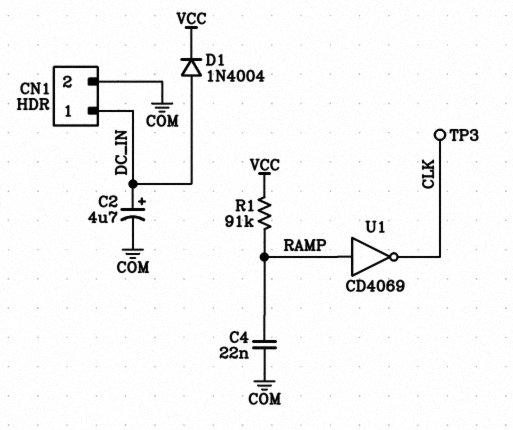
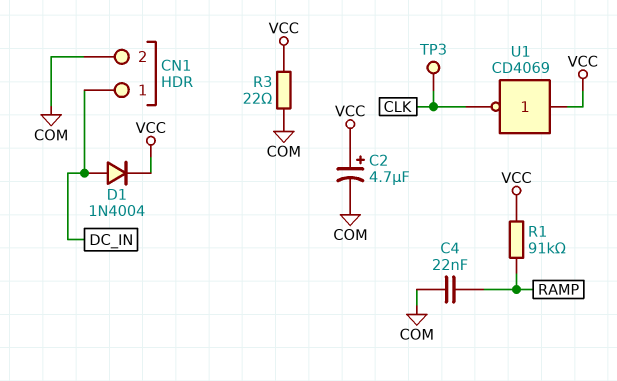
C2: 4.7uF (plus DC_IN, minus COM) -> 4.7uF (plus VCC, minus COM)
R3: none -> 22 (COM, VCC)
U1: NOT CD4069 (in RAMP, out CLK) -> NOT CD4069 (in VCC, out CLK)

